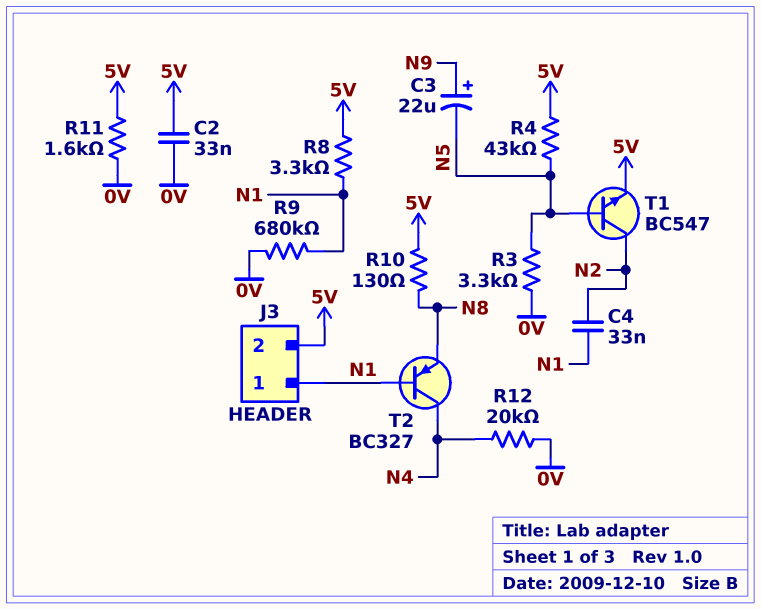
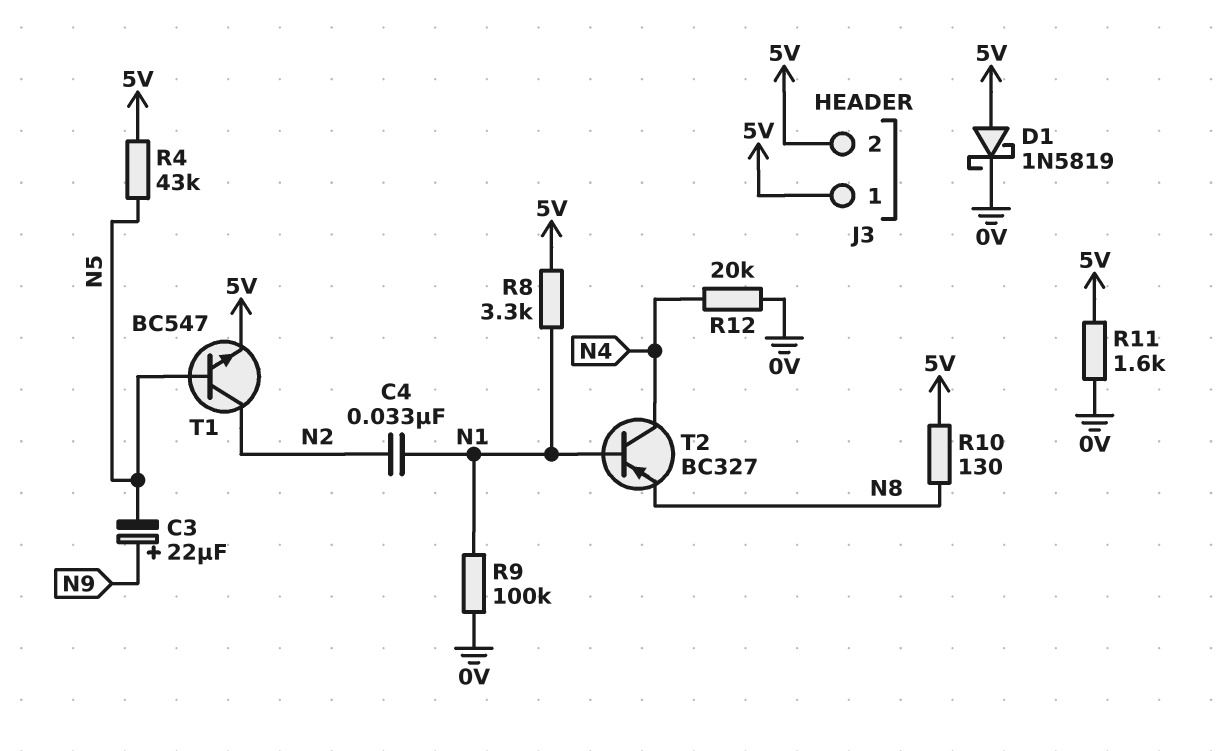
C2: 33nF (0V, 5V) -> none
D1: none -> schottky 1N5819 (A 5V, K 0V)
J3 pin 1: N1 -> 5V
R3: 3.3k (0V, N5) -> none
R9: 680k (0V, N1) -> 100k (0V, N1)

